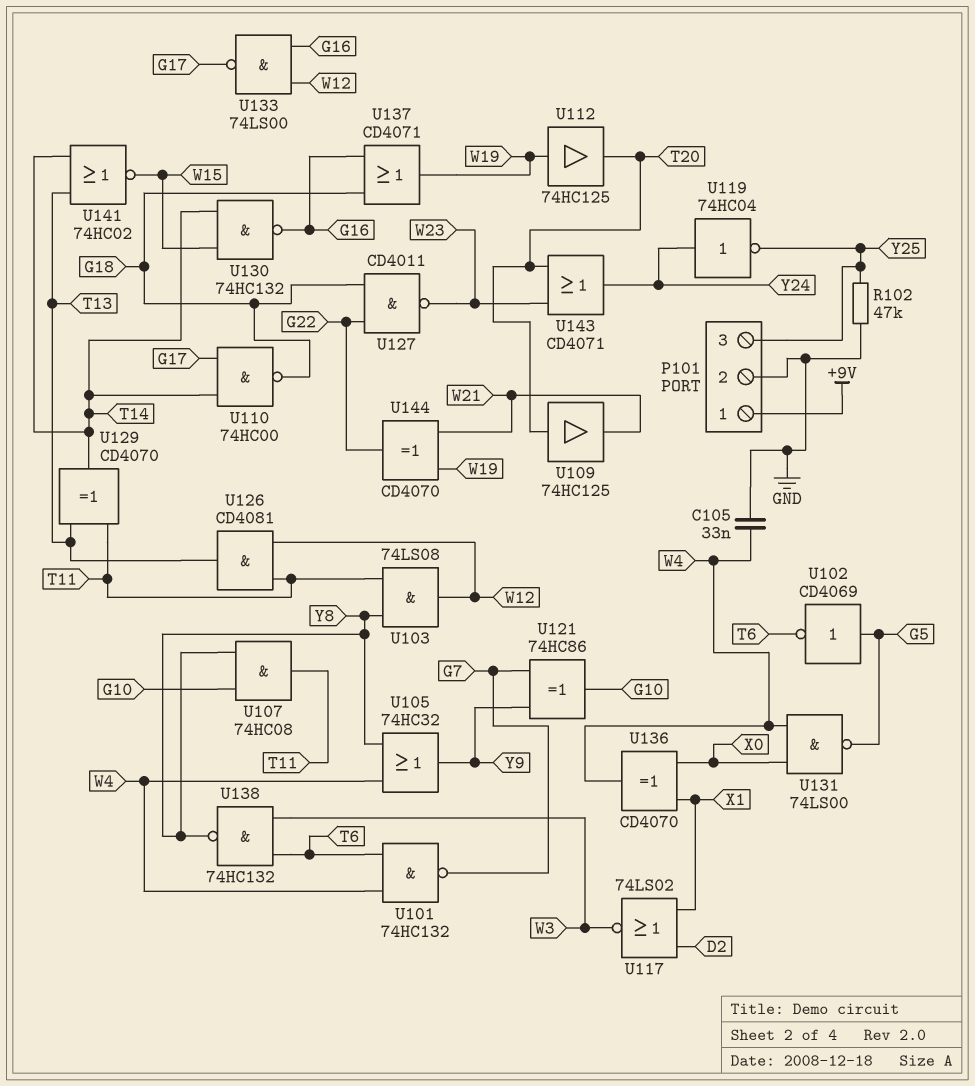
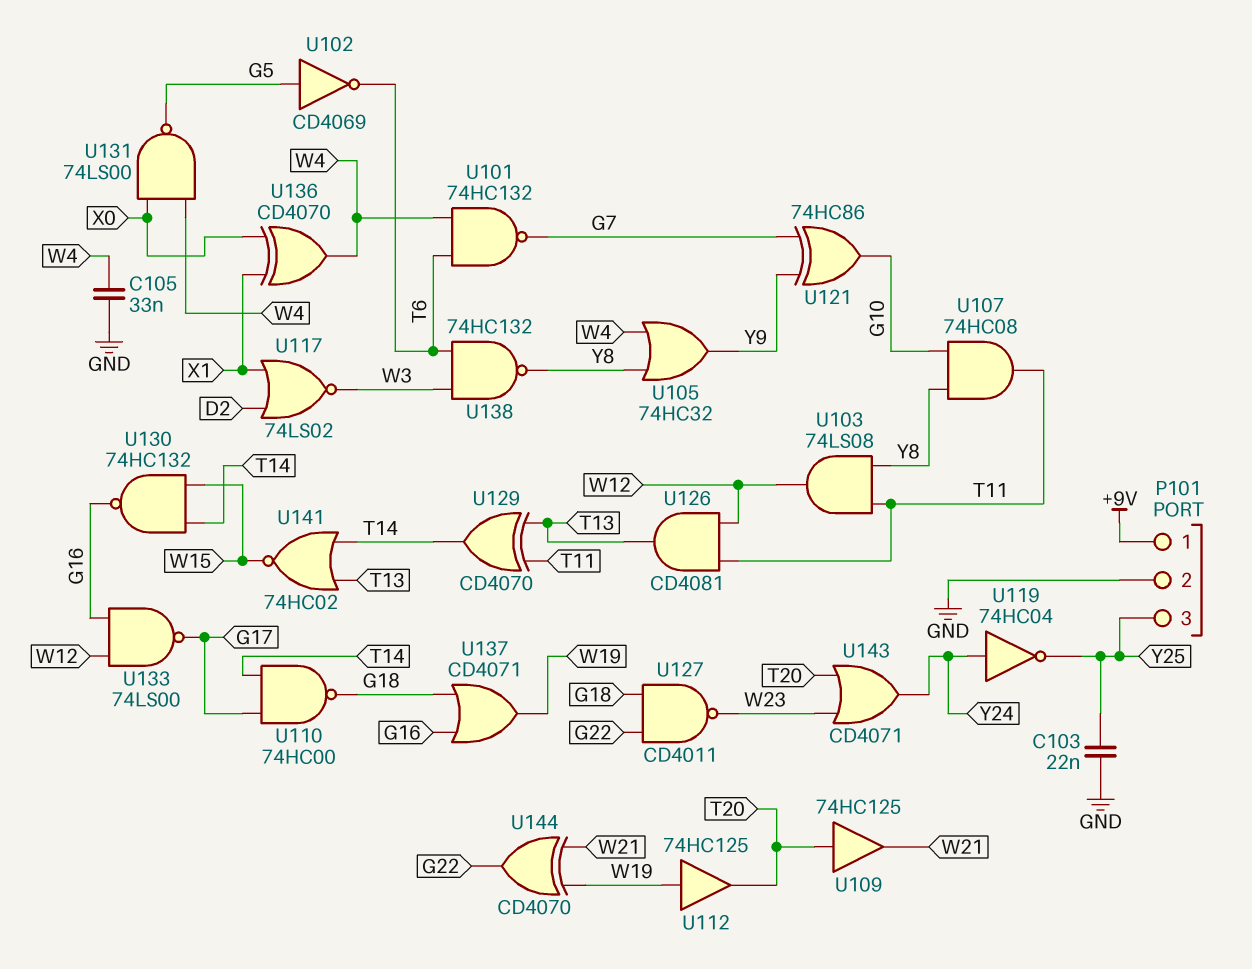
C103: none -> 22nF (GND, Y25)
R102: 47k (GND, Y25) -> none

